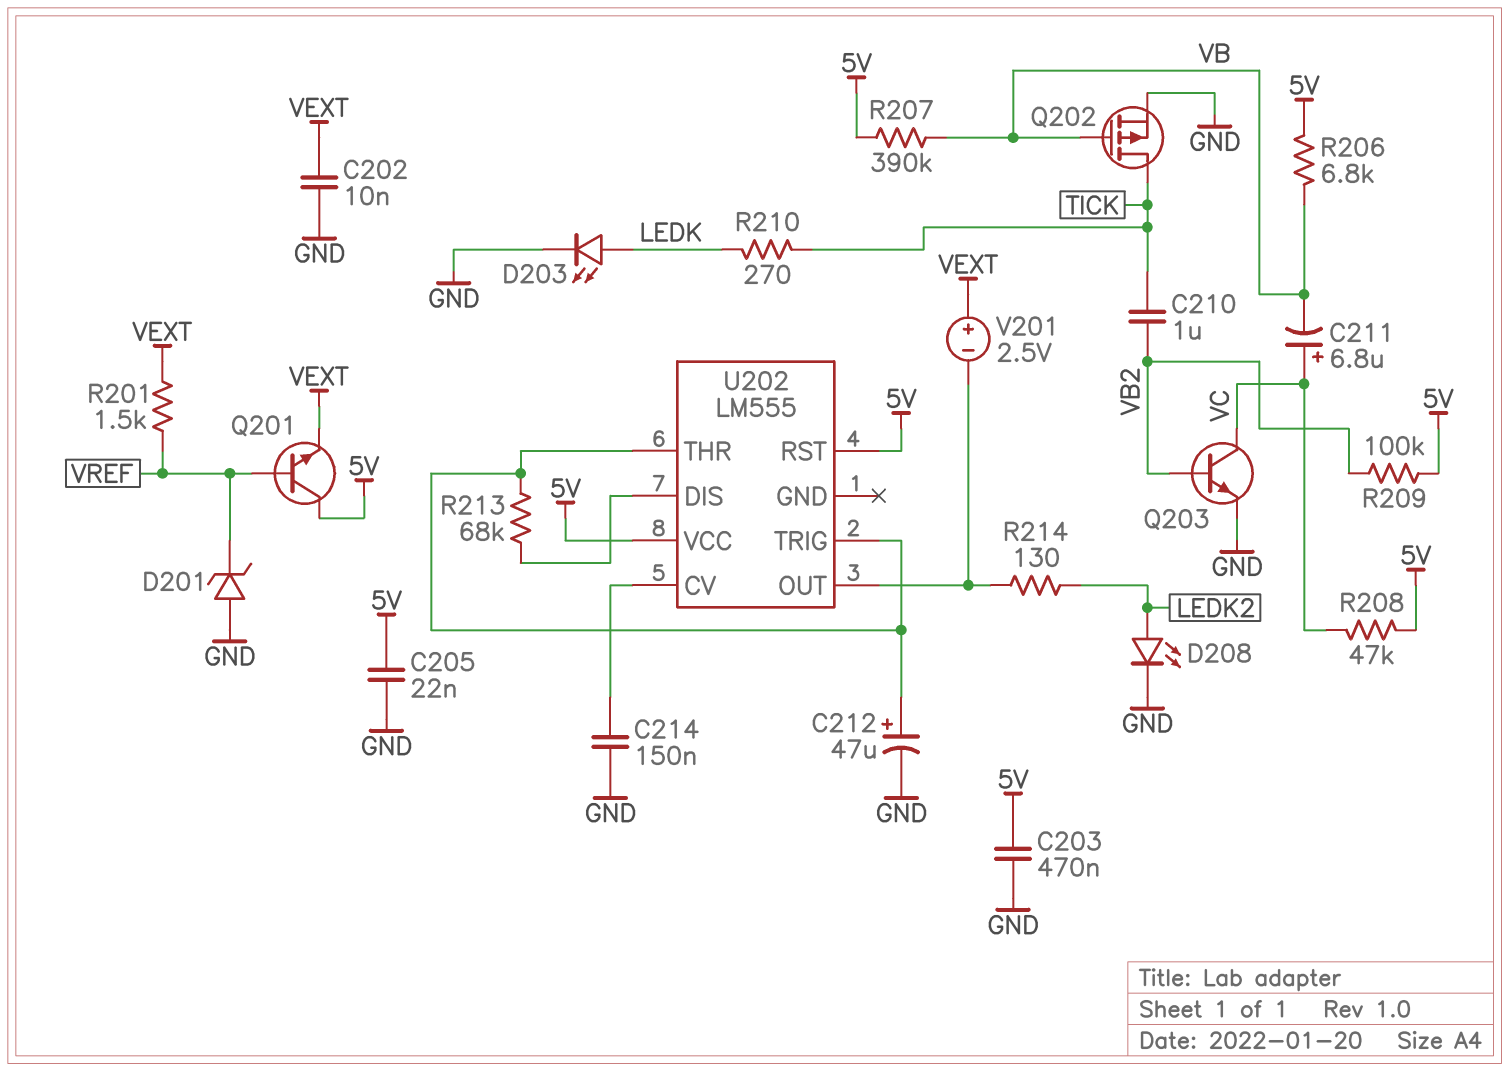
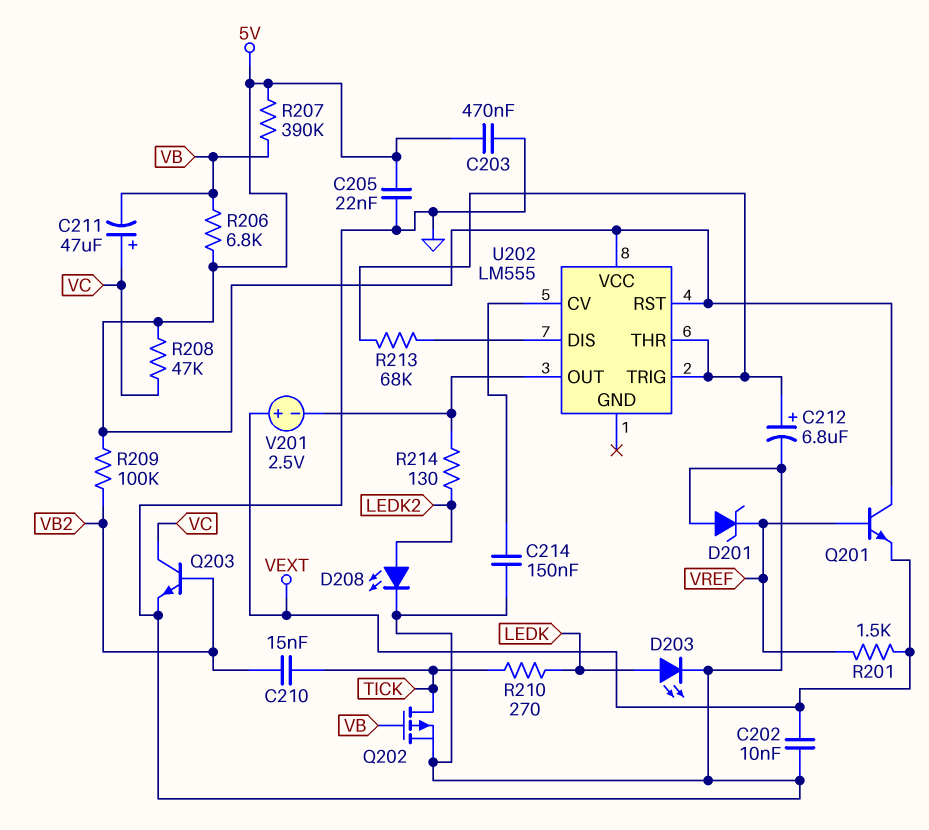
C210: 1uF (TICK, VB2) -> 15nF (TICK, VB2)
C211: 6.8uF (plus VC, minus VB) -> 47uF (plus VC, minus VB)
C212: 47uF (plus U202/THR, minus GND) -> 6.8uF (plus U202/THR, minus GND)

